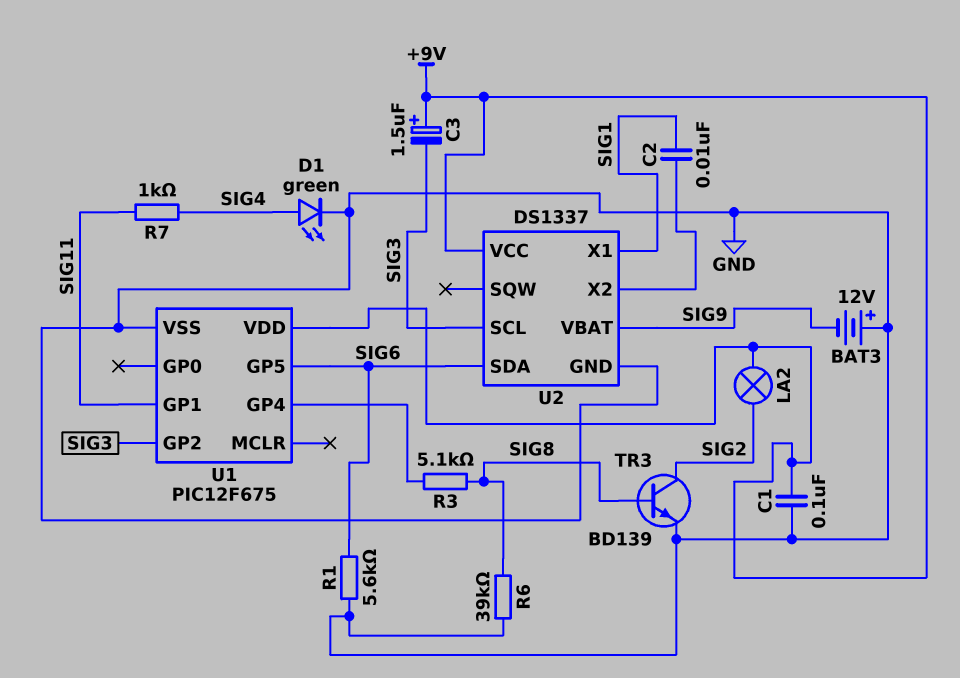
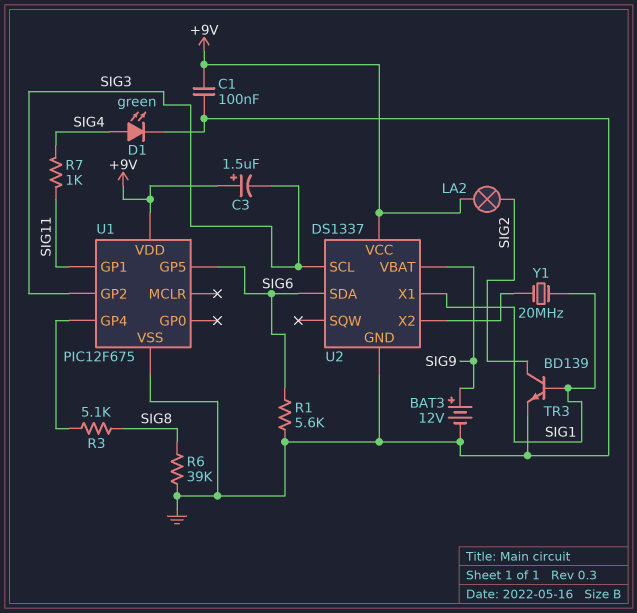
BAT3: 12V (plus GND, minus SIG9) -> 12V (plus SIG9, minus GND)
C2: 10nF (SIG1, U2/X2) -> none
TR3: NPN BD139 (B SIG8, C SIG2, E GND) -> NPN BD139 (B SIG1, C SIG2, E GND)
Y1: none -> 20MHz (SIG1, U2/X2)

